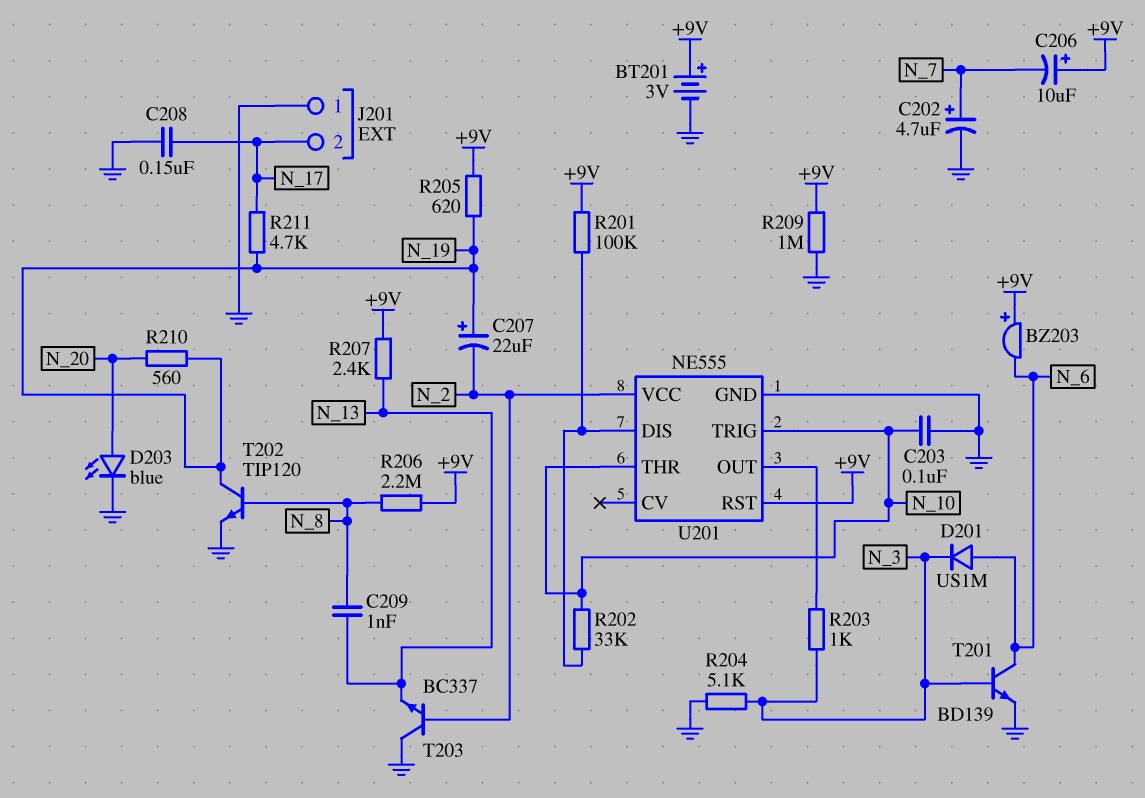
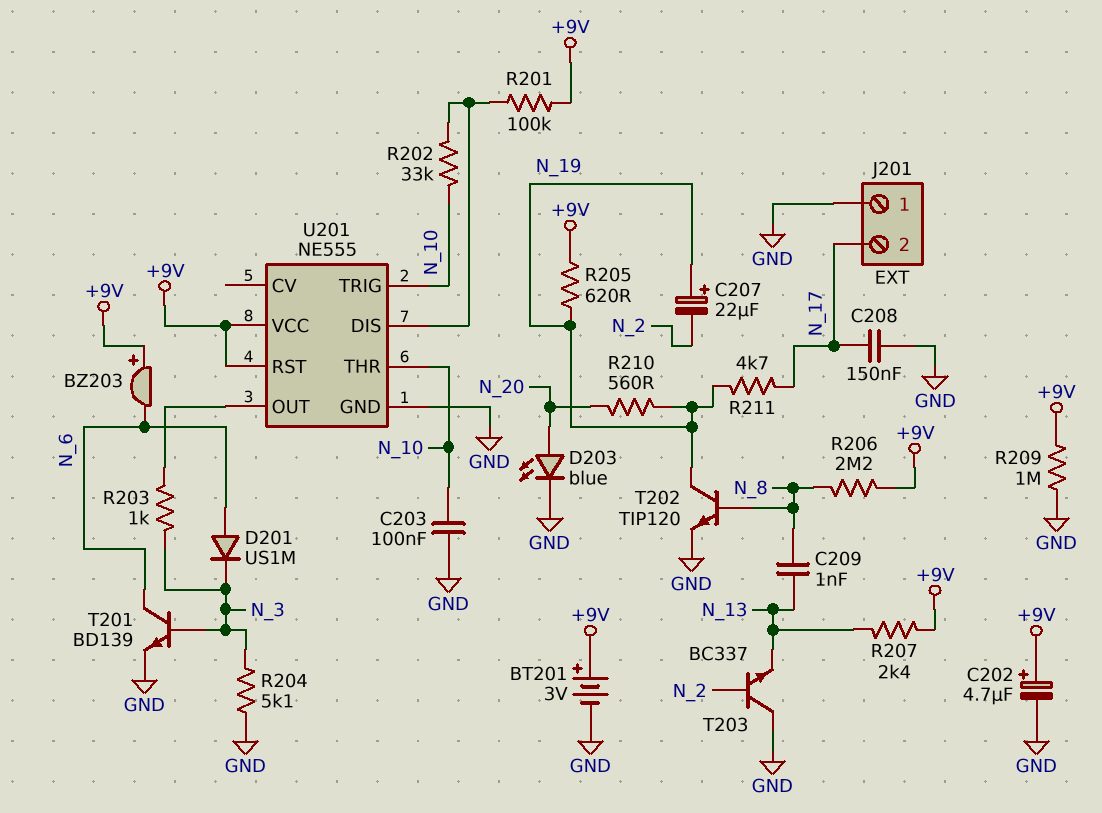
C202: 4.7uF (plus N_7, minus GND) -> 4.7uF (plus +9V, minus GND)
C206: 10uF (plus +9V, minus N_7) -> none
U201 pin VCC: N_2 -> +9V

